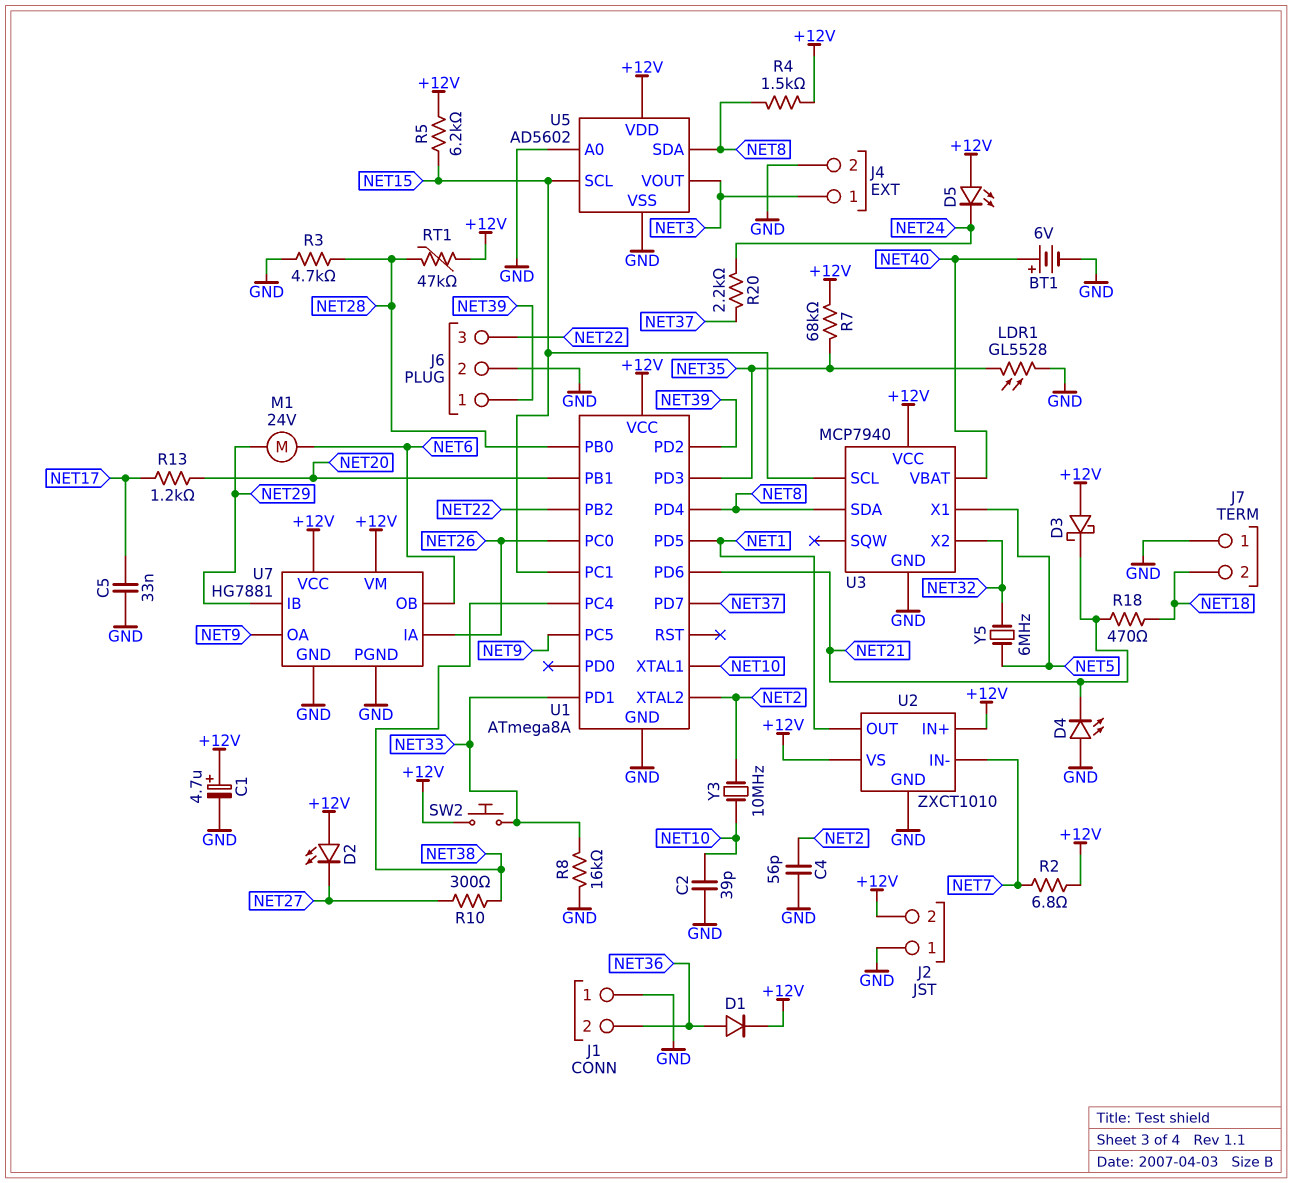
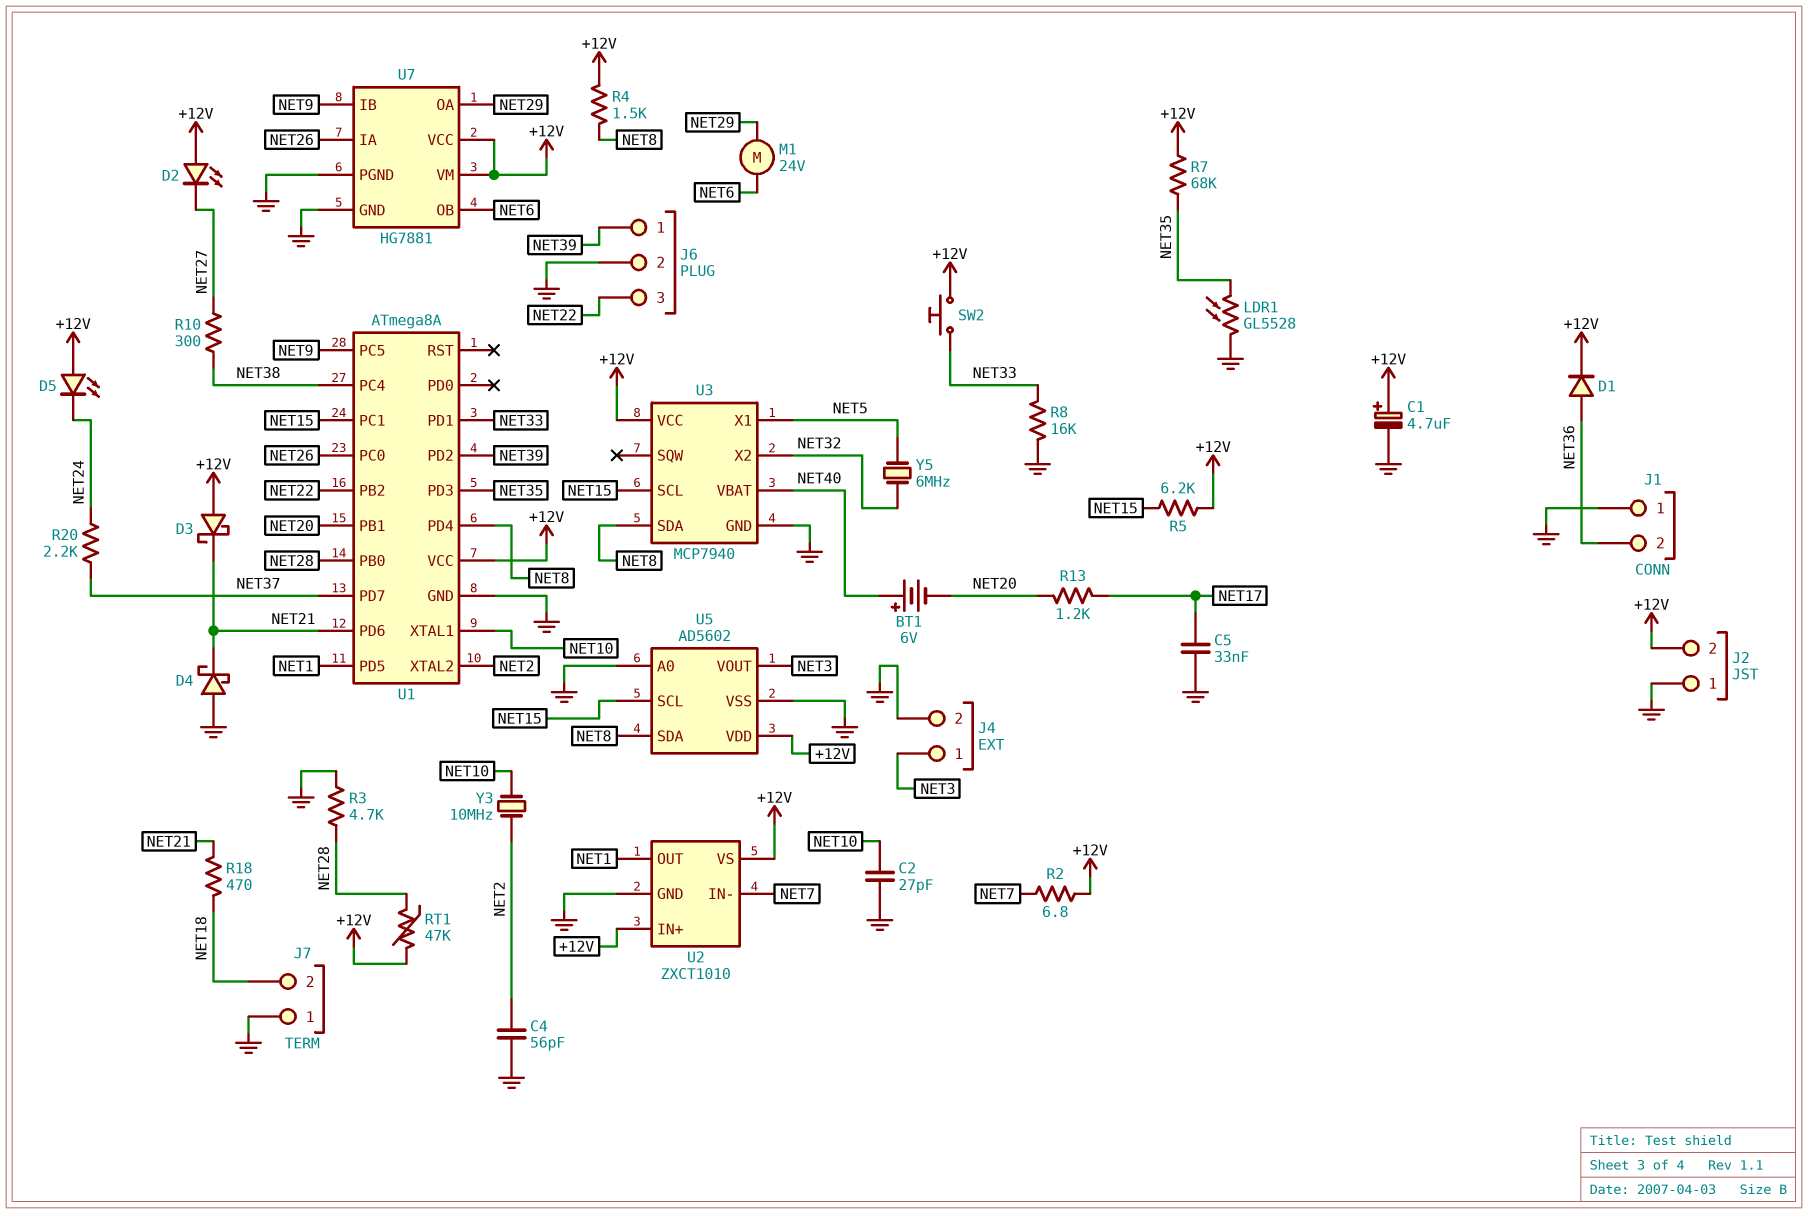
BT1: 6V (plus NET40, minus GND) -> 6V (plus NET40, minus NET20)
C2: 39pF (GND, NET10) -> 27pF (GND, NET10)
D4: LED (A GND, K NET21) -> schottky (A GND, K NET21)
U7 pin IB: NET29 -> NET9
U7 pin OA: NET9 -> NET29

